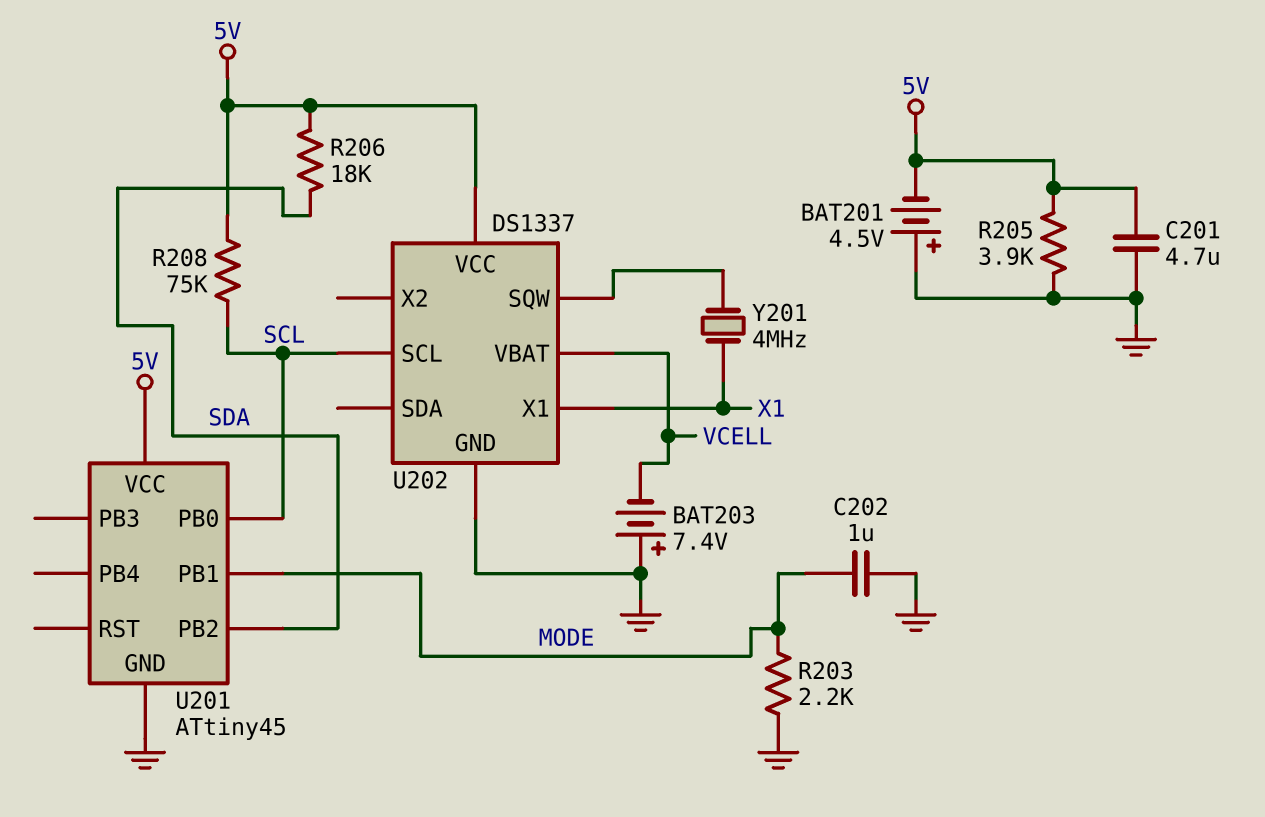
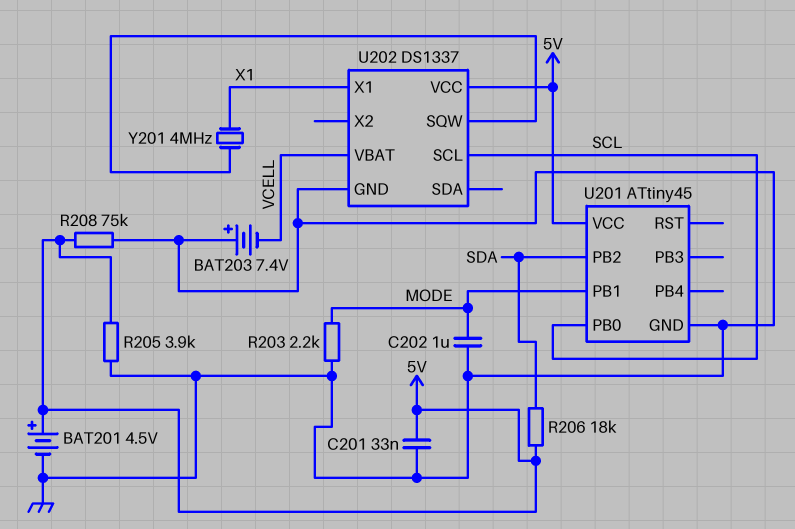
BAT201: 4.5V (plus GND, minus 5V) -> 4.5V (plus 5V, minus GND)
C201: 4.7uF (5V, GND) -> 33nF (5V, GND)
R208: 75k (5V, SCL) -> 75k (5V, GND)

